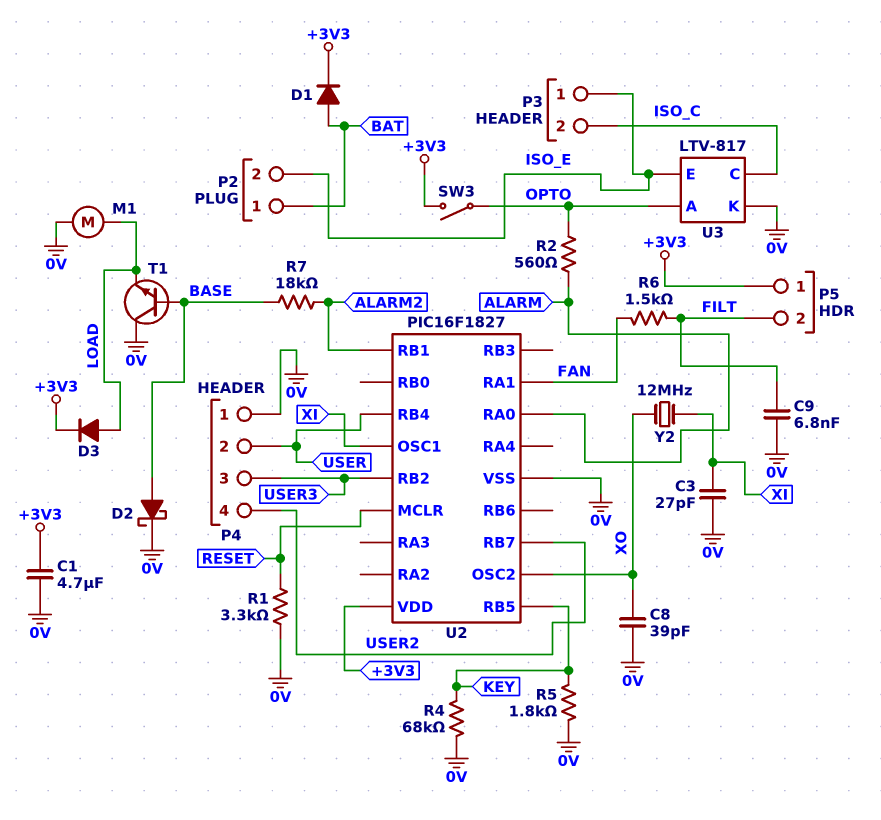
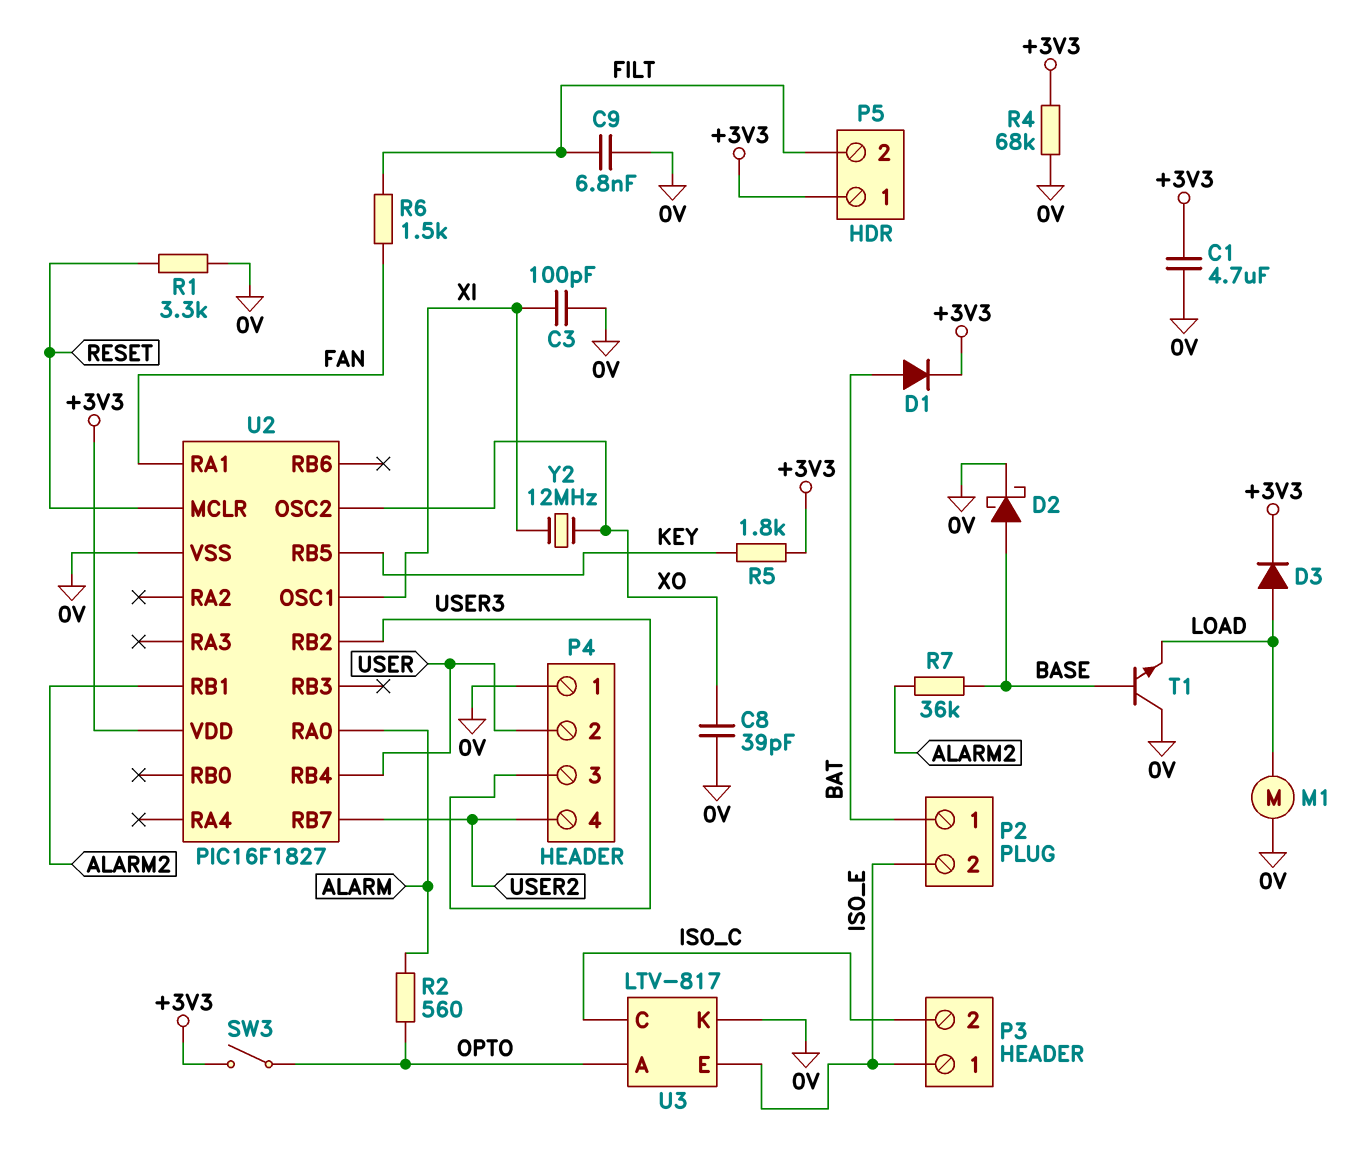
C3: 27pF (0V, XI) -> 100pF (0V, XI)
R4: 68k (0V, KEY) -> 68k (+3V3, 0V)
R5: 1.8k (0V, KEY) -> 1.8k (+3V3, KEY)
R7: 18k (ALARM2, BASE) -> 36k (ALARM2, BASE)

